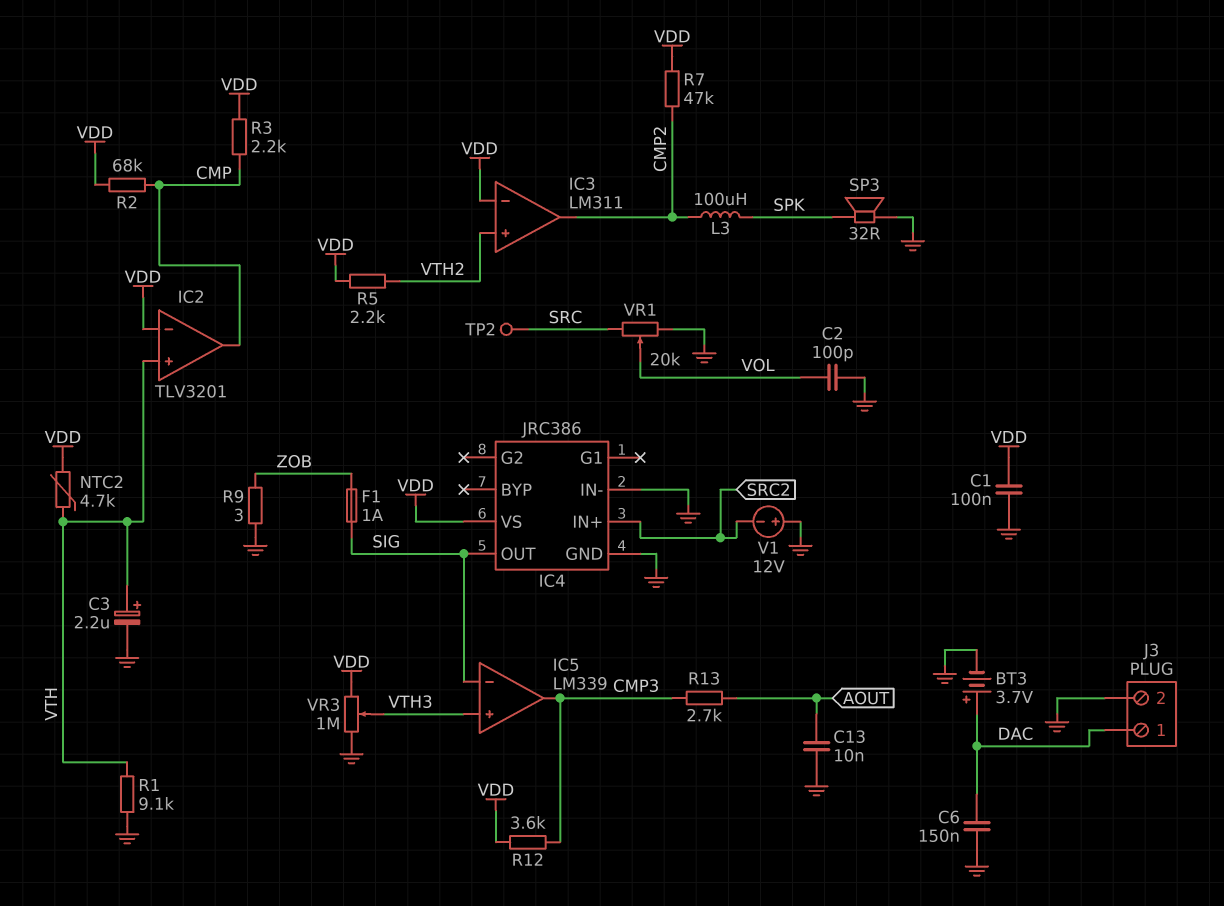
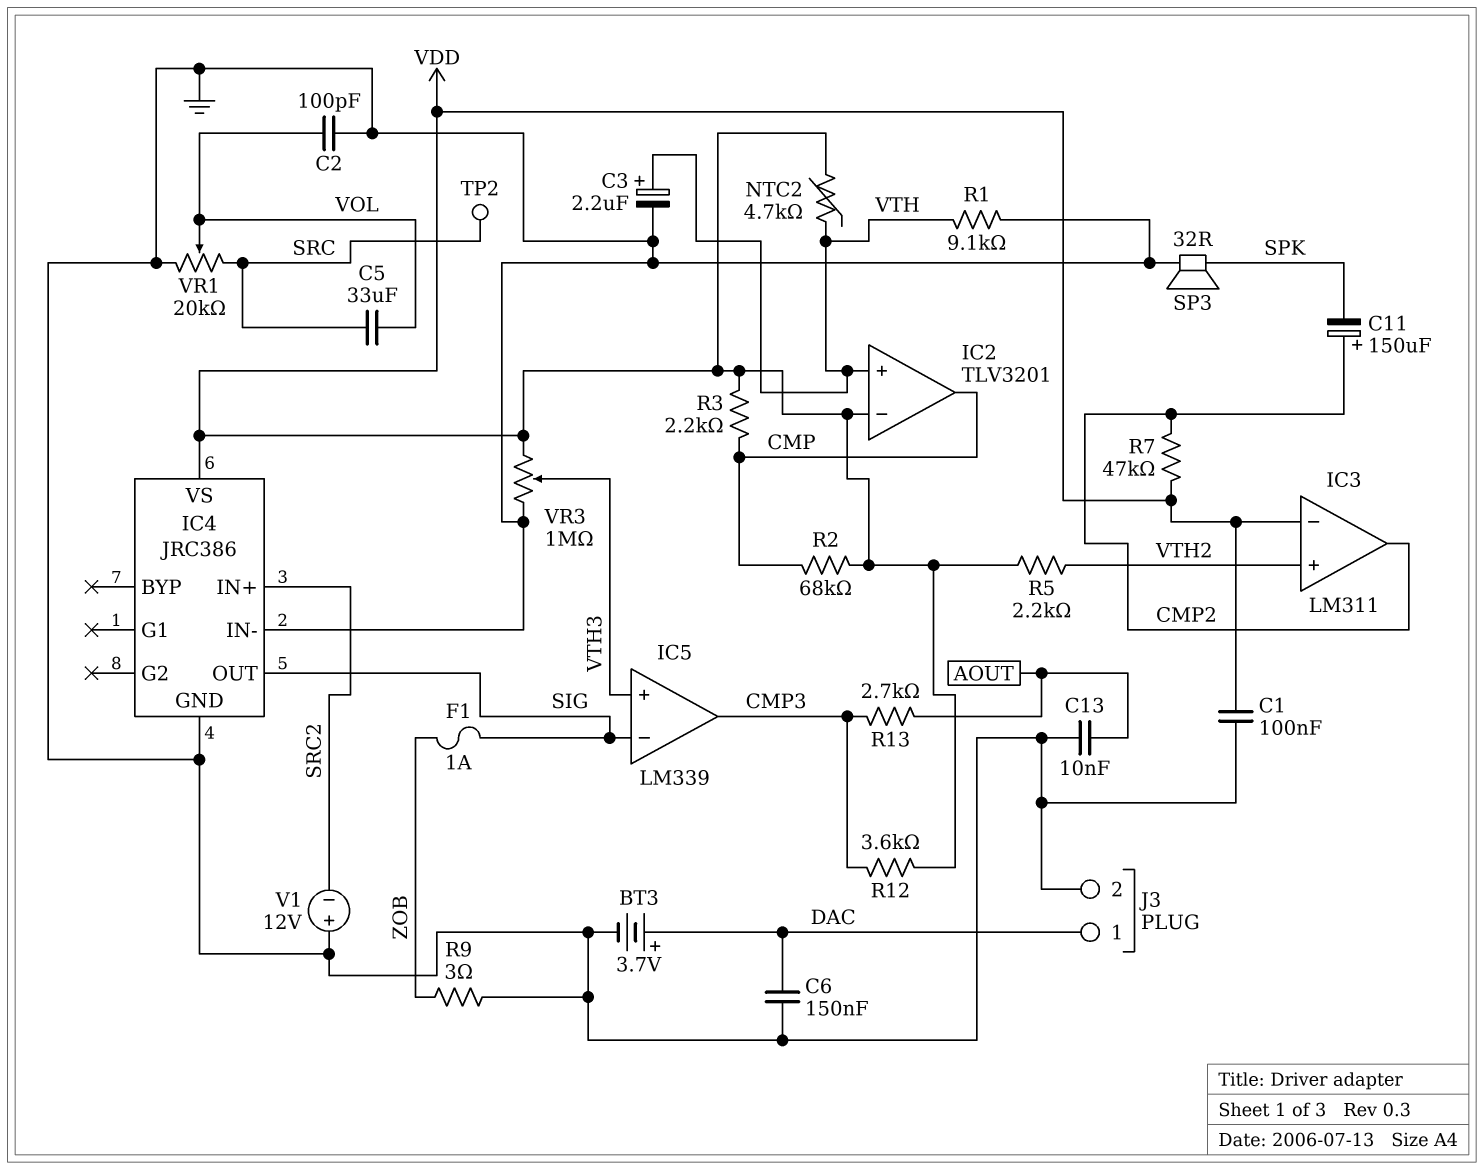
C5: none -> 33uF (SRC, VOL)
C11: none -> 150uF (plus CMP2, minus SPK)
L3: 100uH (CMP2, SPK) -> none

